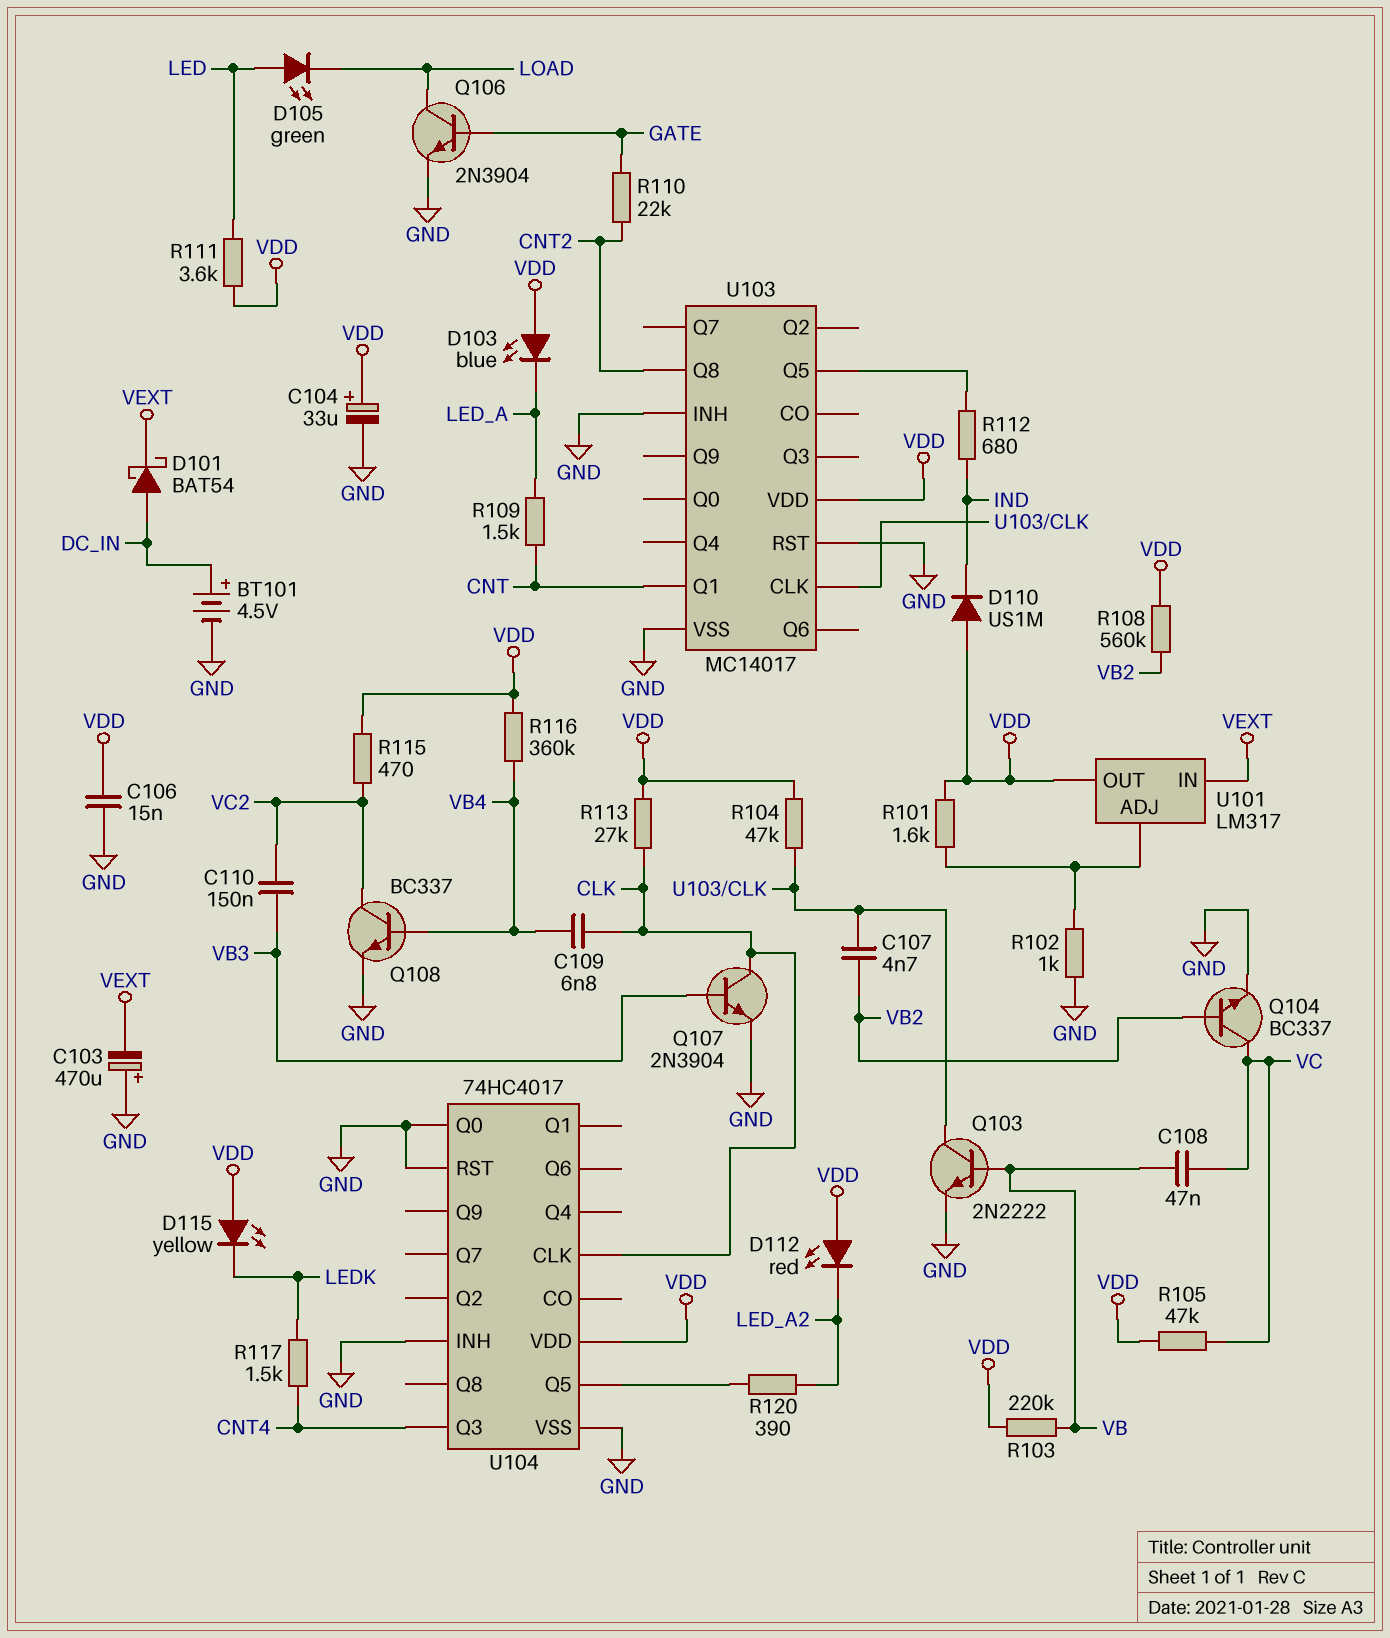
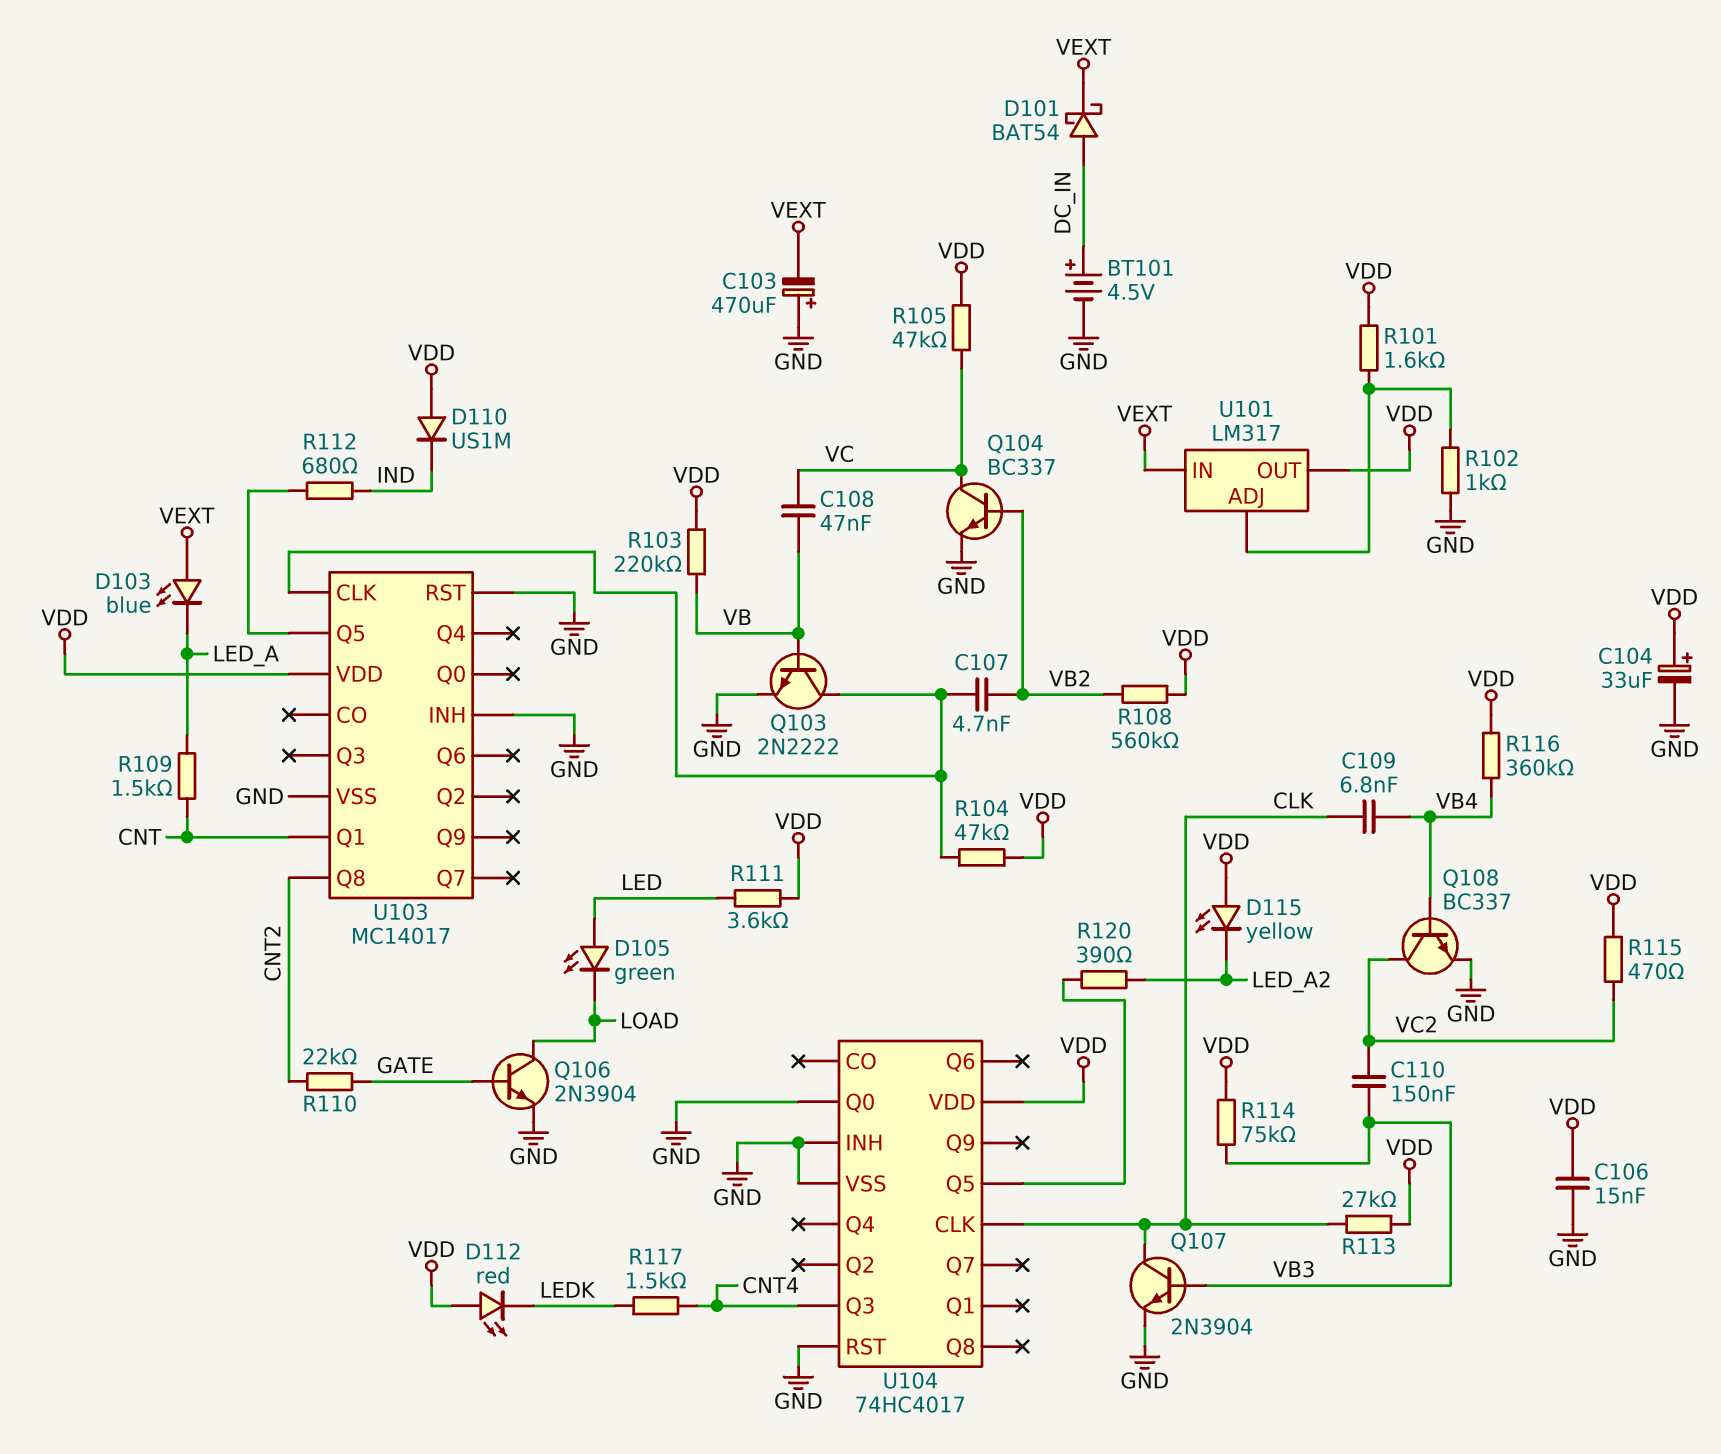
D103: LED blue (A VDD, K LED_A) -> LED blue (A VEXT, K LED_A)
D112: LED red (A VDD, K LED_A2) -> LED red (A VDD, K LEDK)
D115: LED yellow (A VDD, K LEDK) -> LED yellow (A VDD, K LED_A2)
R114: none -> 75k (VB3, VDD)

